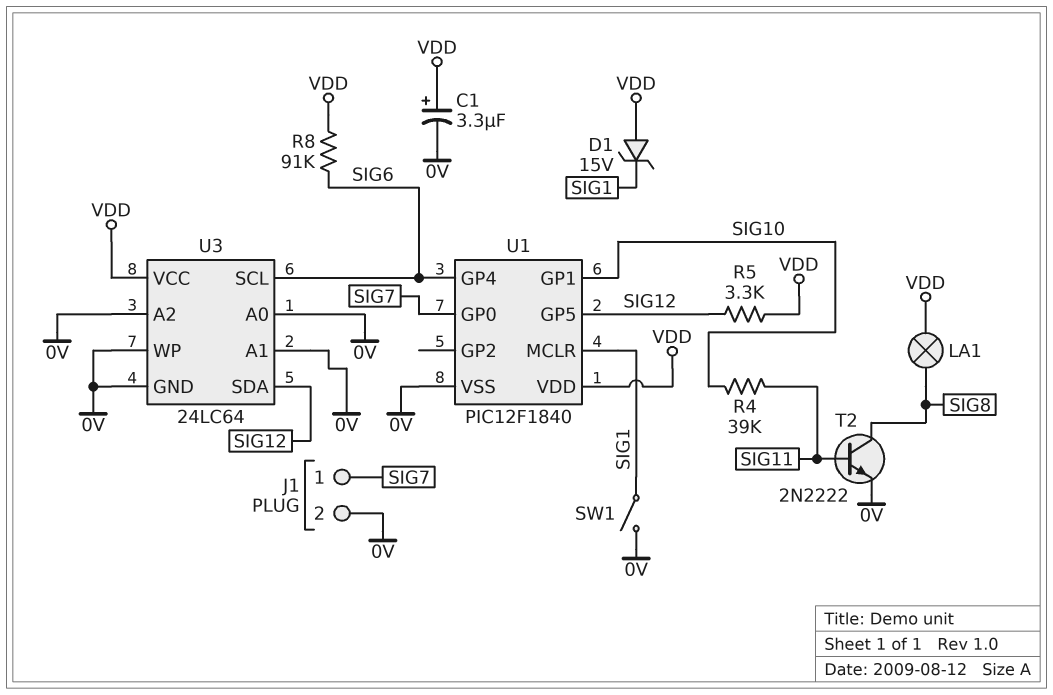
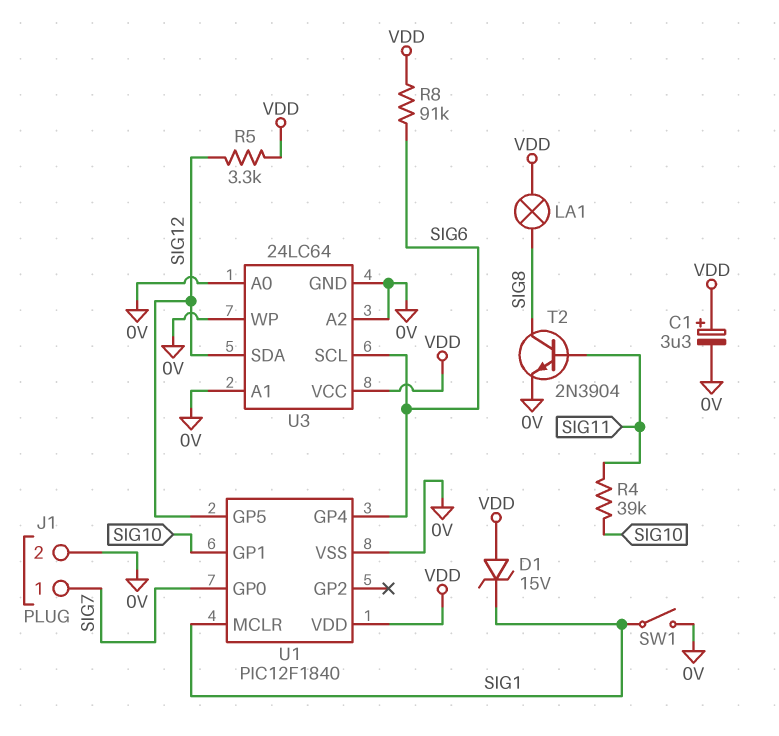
T2: NPN 2N2222 (B SIG11, C SIG8, E 0V) -> NPN 2N3904 (B SIG11, C SIG8, E 0V)

